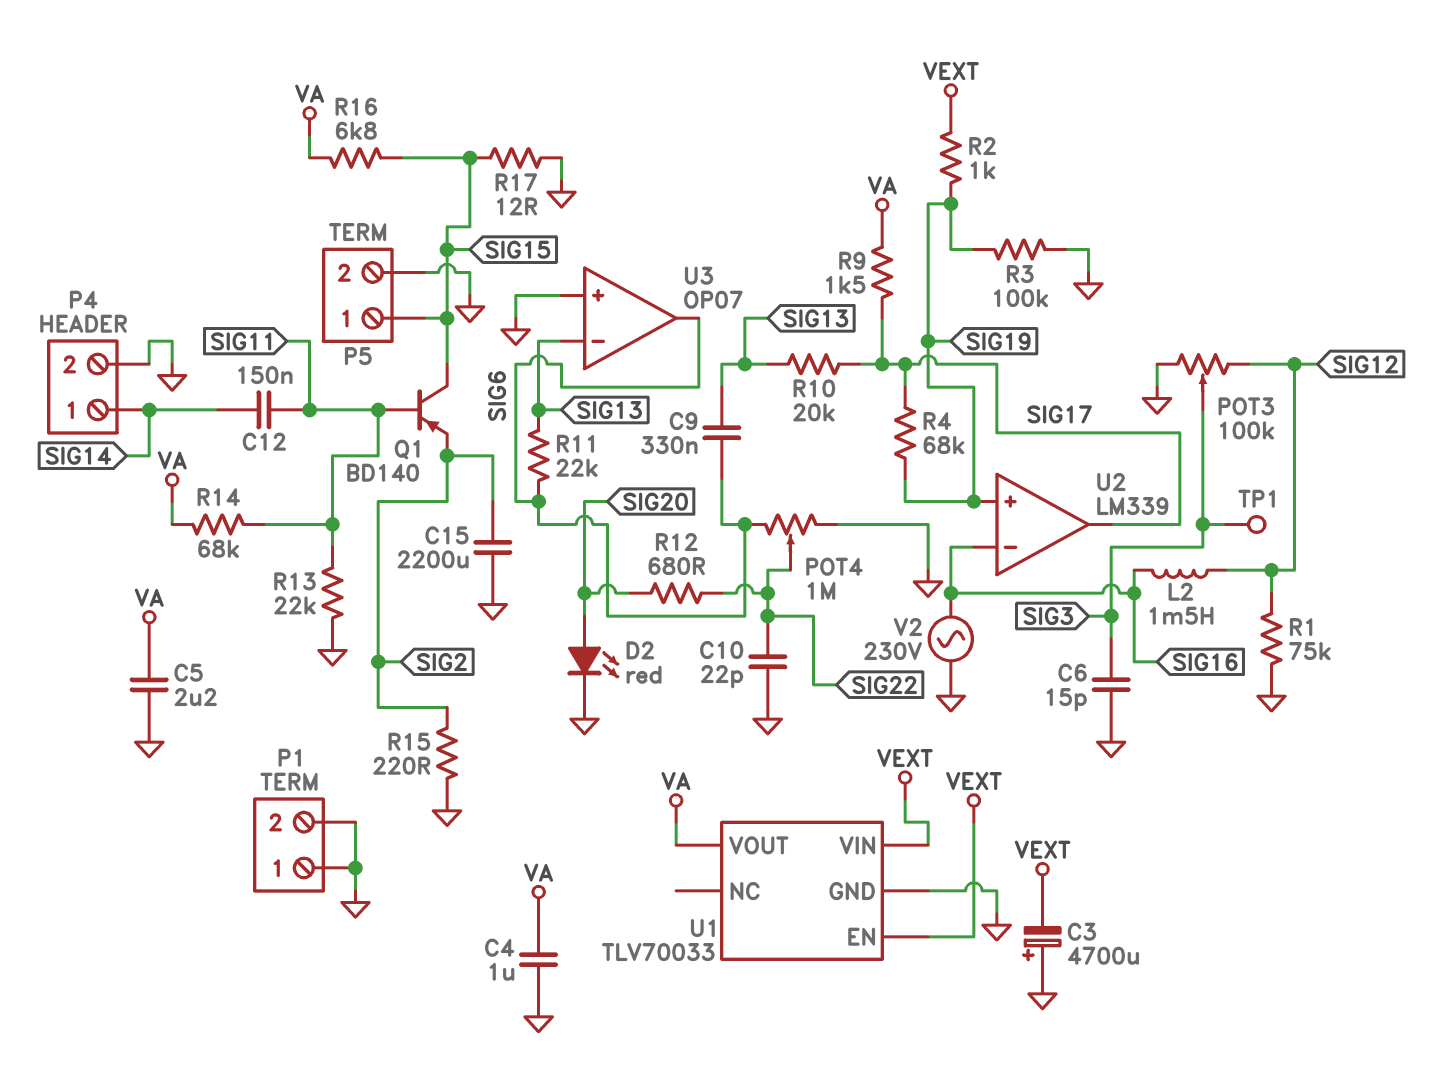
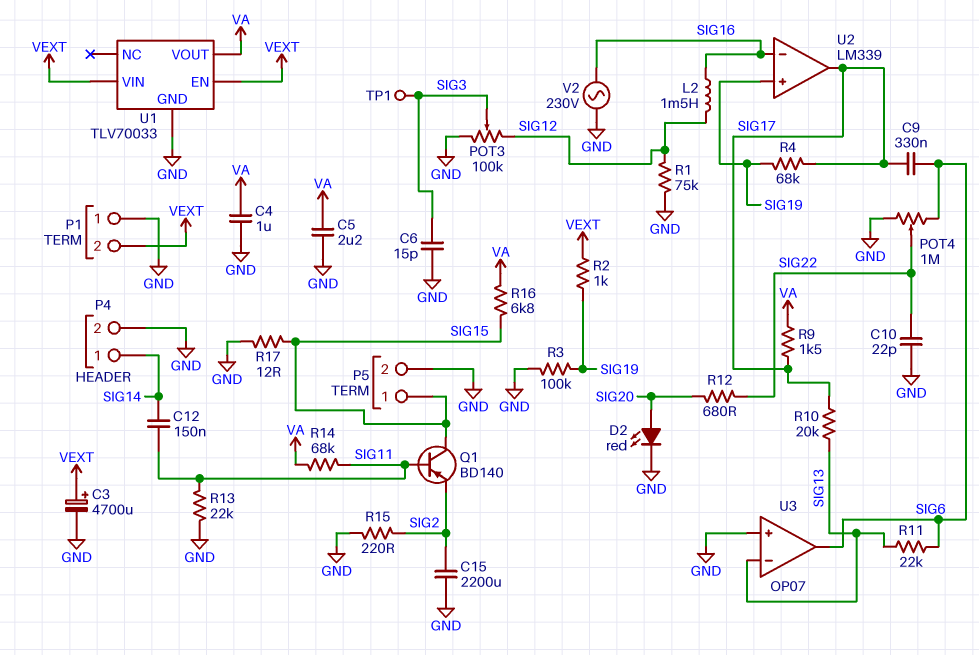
C3: 4700uF (plus GND, minus VEXT) -> 4700uF (plus VEXT, minus GND)
C9: 330nF (SIG6, SIG13) -> 330nF (SIG6, SIG17)
P1 pin 2: GND -> VEXT

